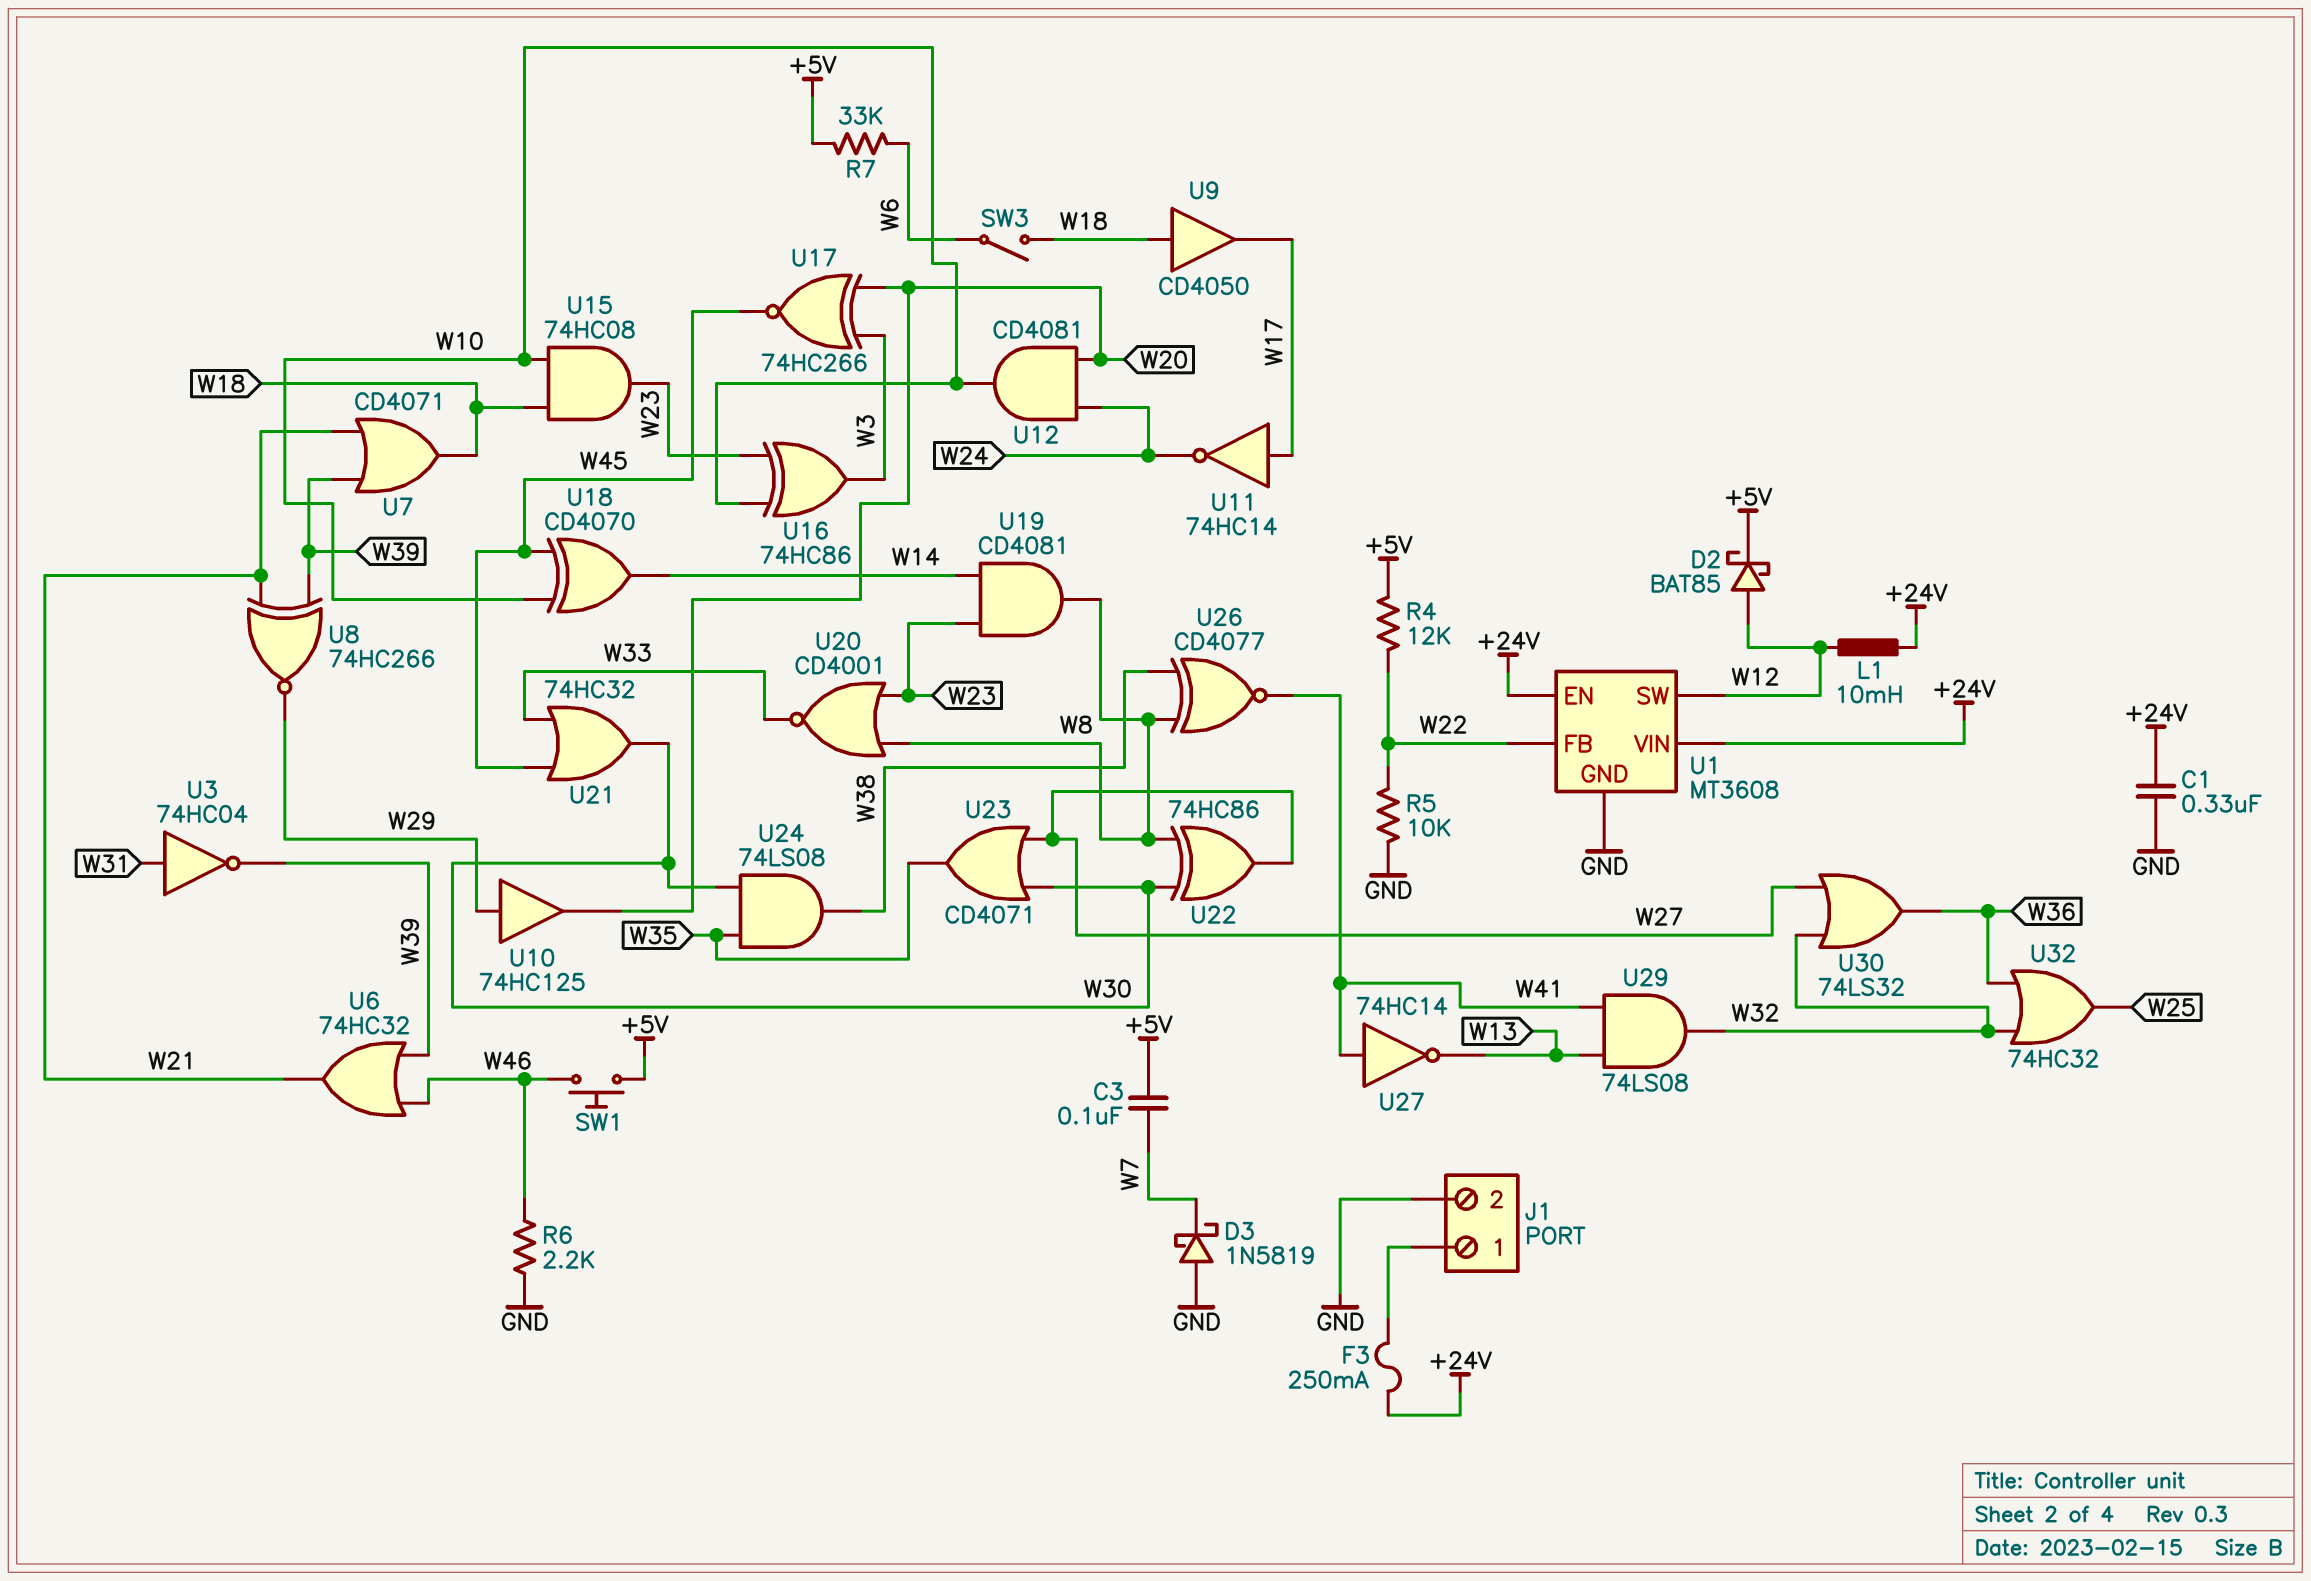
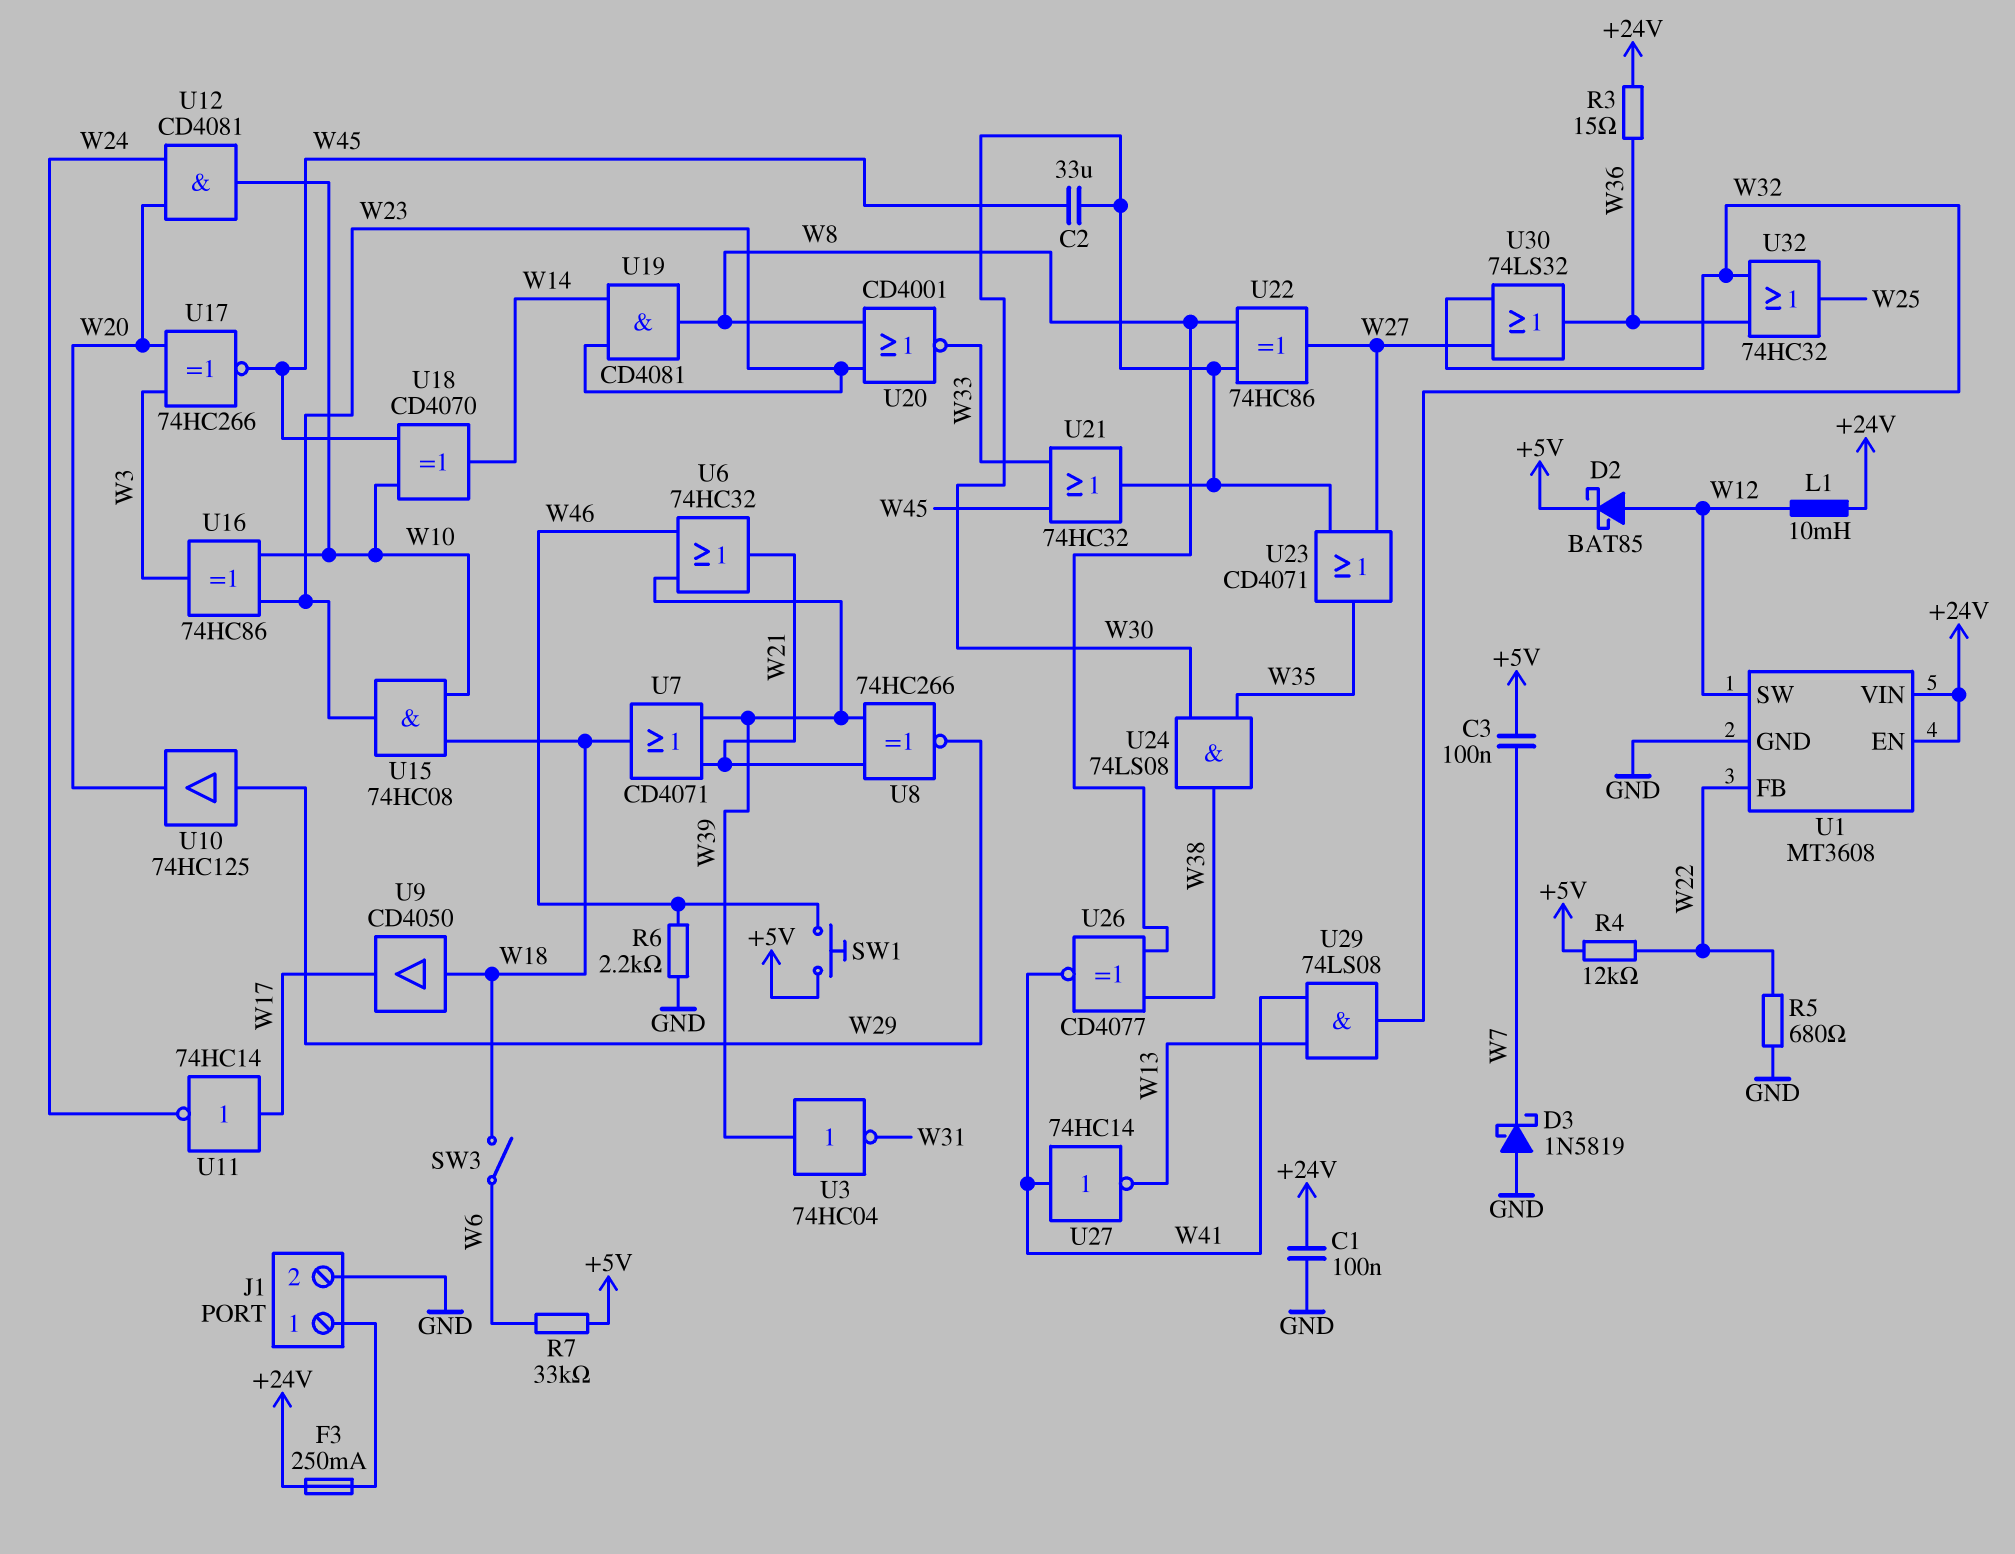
C1: 330nF (+24V, GND) -> 100nF (+24V, GND)
C2: none -> 33uF (W30, W45)
R3: none -> 15 (+24V, W36)
R5: 10k (GND, W22) -> 680 (GND, W22)
U3: NOT 74HC04 (in W31, out W39) -> NOT 74HC04 (in W39, out W31)

